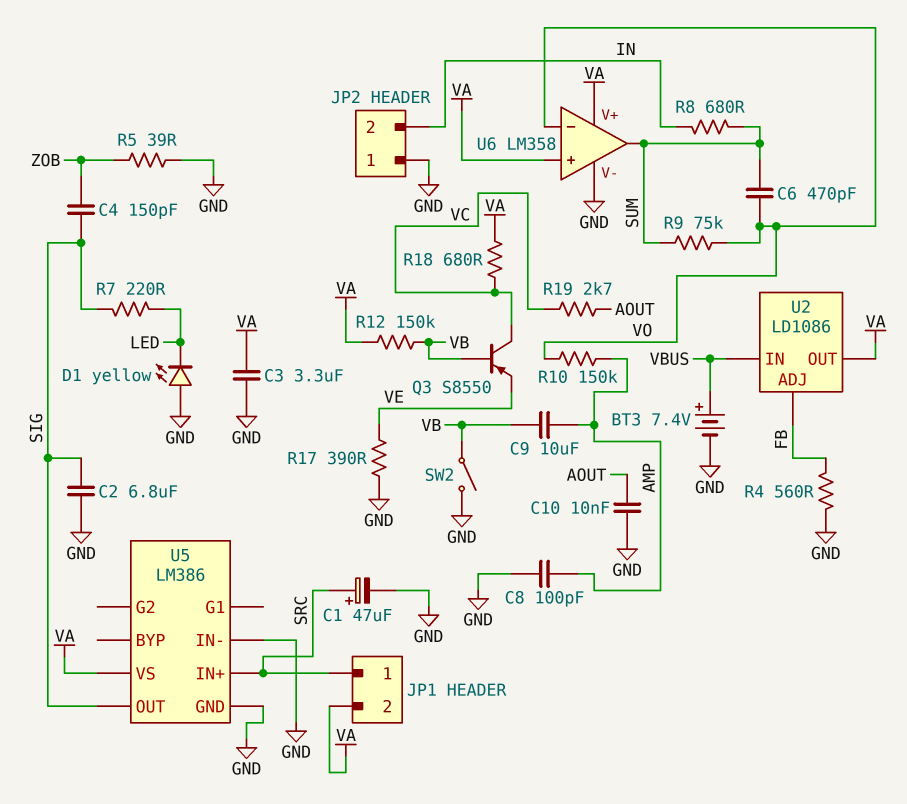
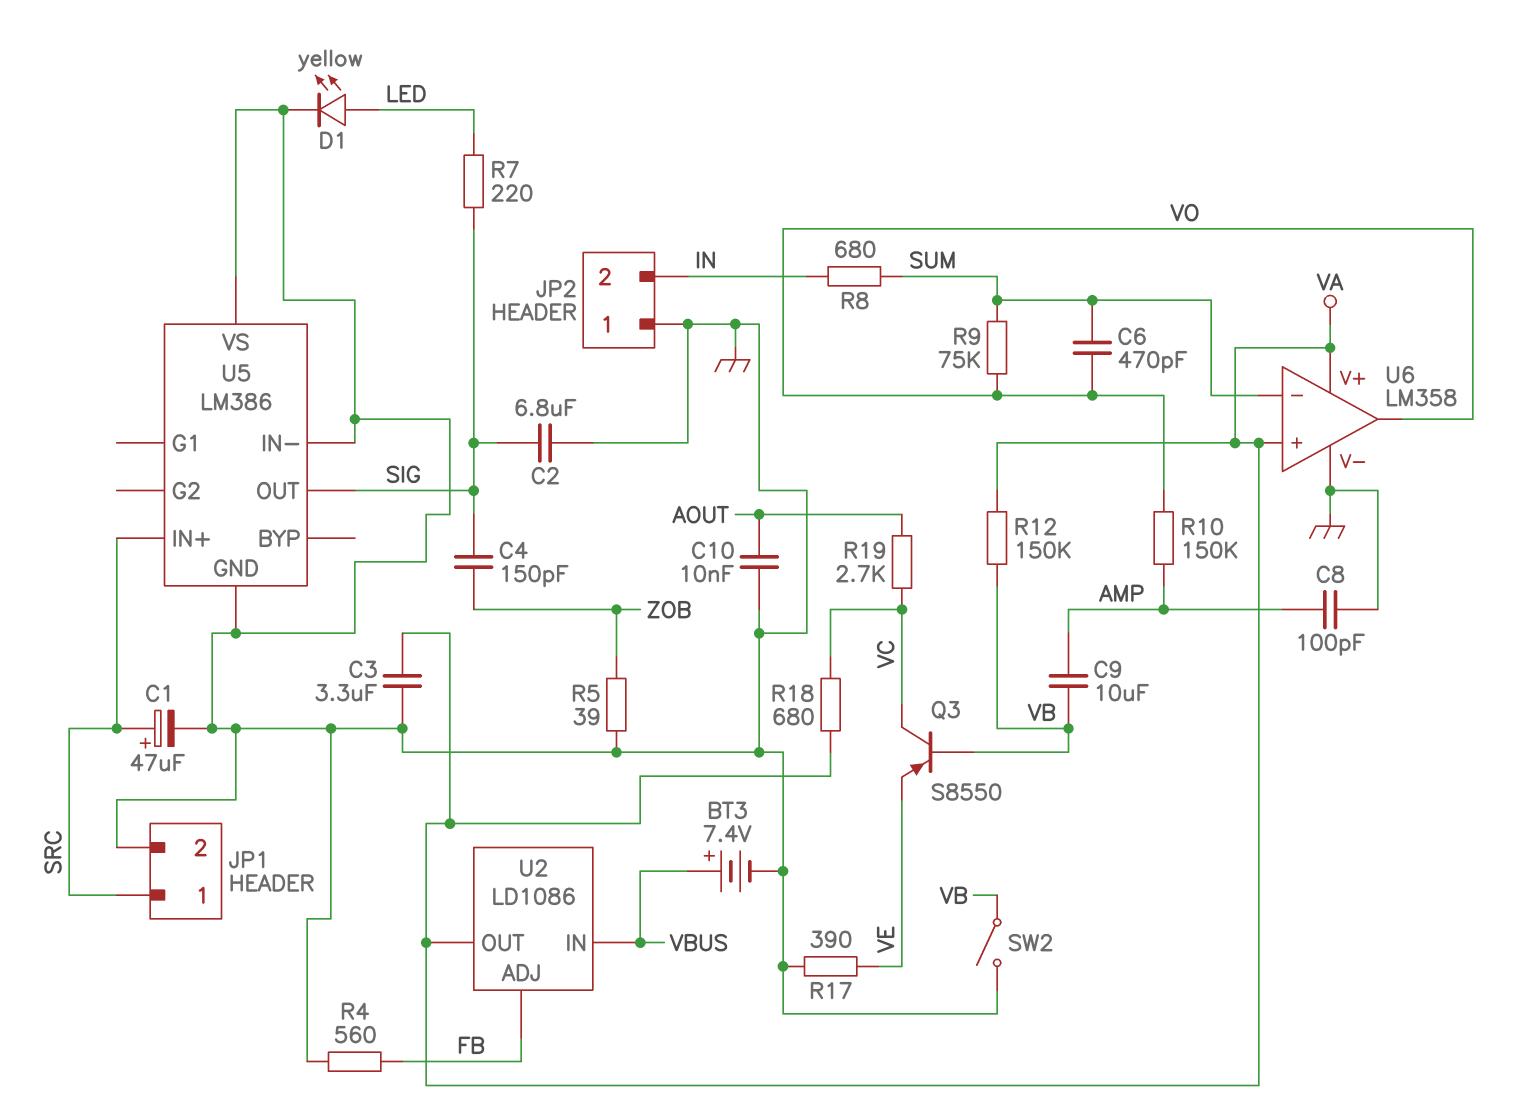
D1: LED yellow (A GND, K LED) -> LED yellow (A LED, K GND)
JP1 pin 2: VA -> GND
U5 pin VS: VA -> GND
U6 pin in-: VO -> SUM
U6 pin out: SUM -> VO

